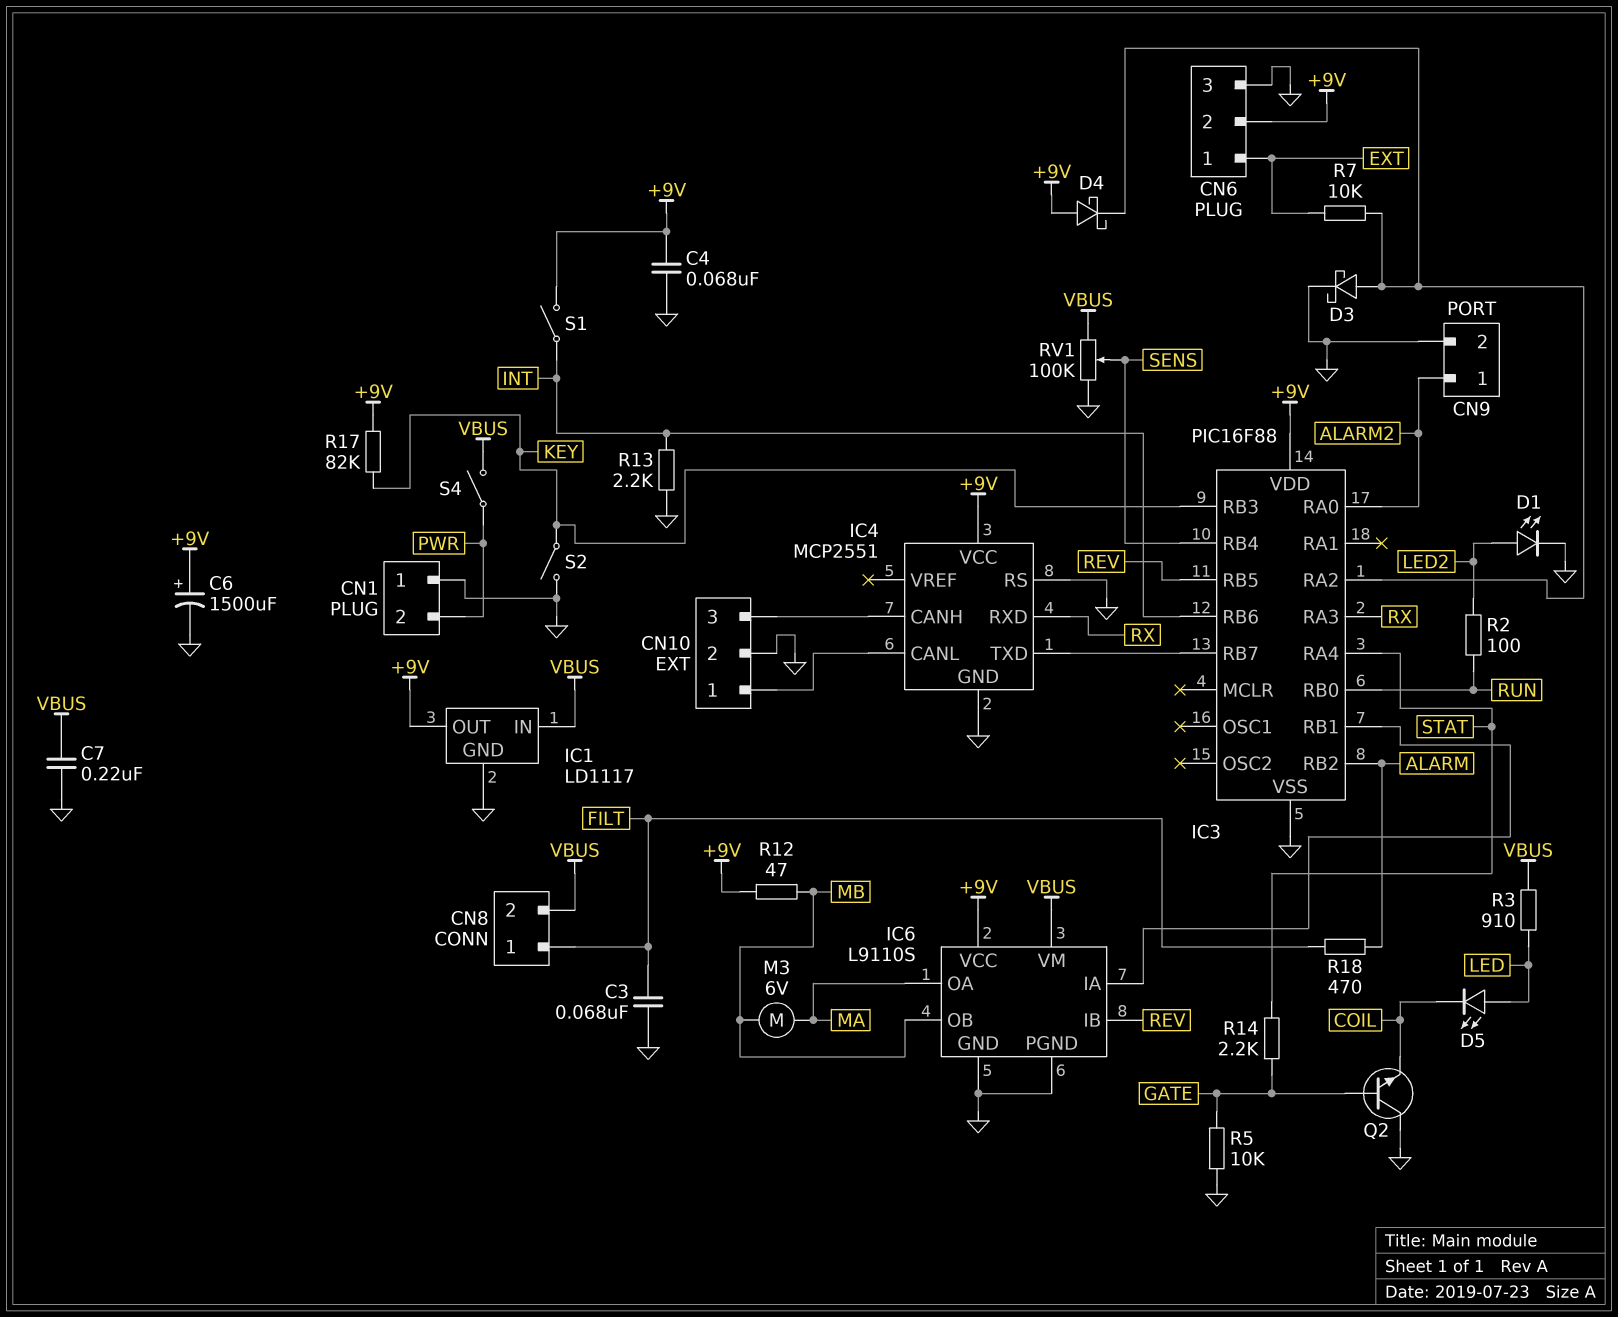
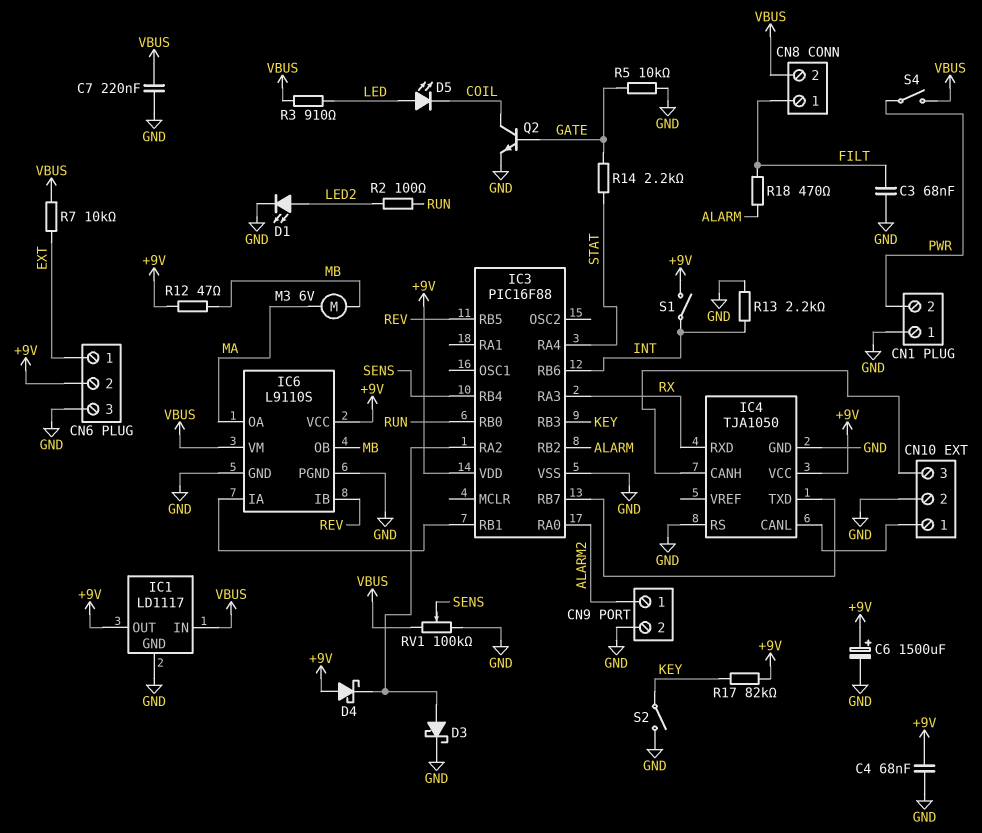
IC4: MCP2551 -> TJA1050
Q2: NPN (B GATE, C GND, E COIL) -> NPN (B GATE, C COIL, E GND)
R7: 10k (EXT, IC3/RA2) -> 10k (EXT, VBUS)

